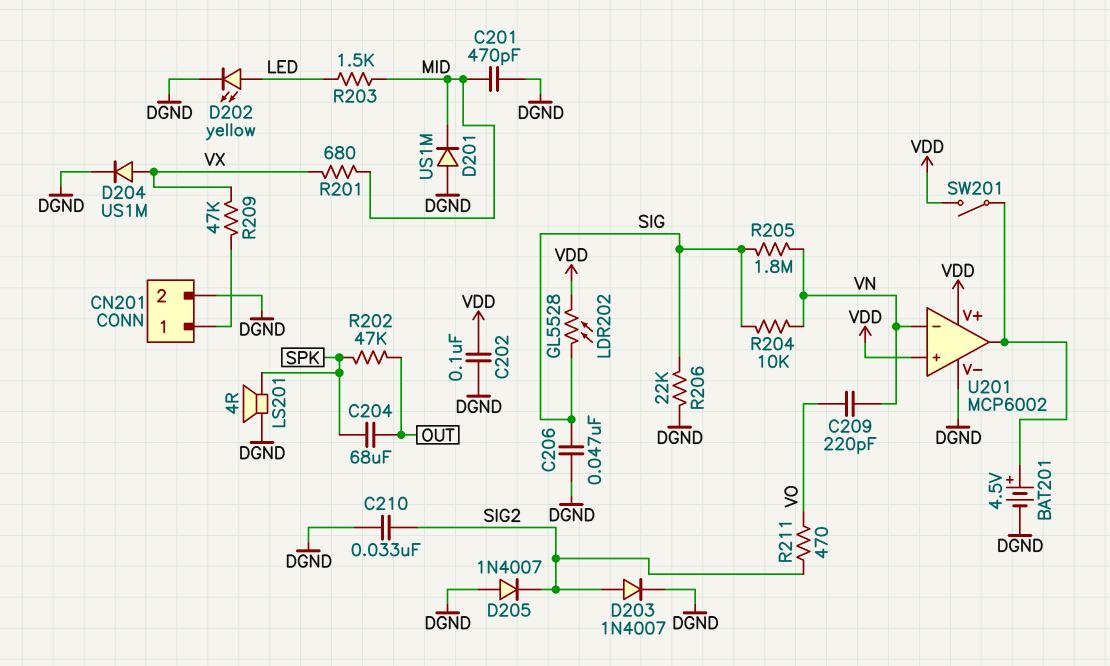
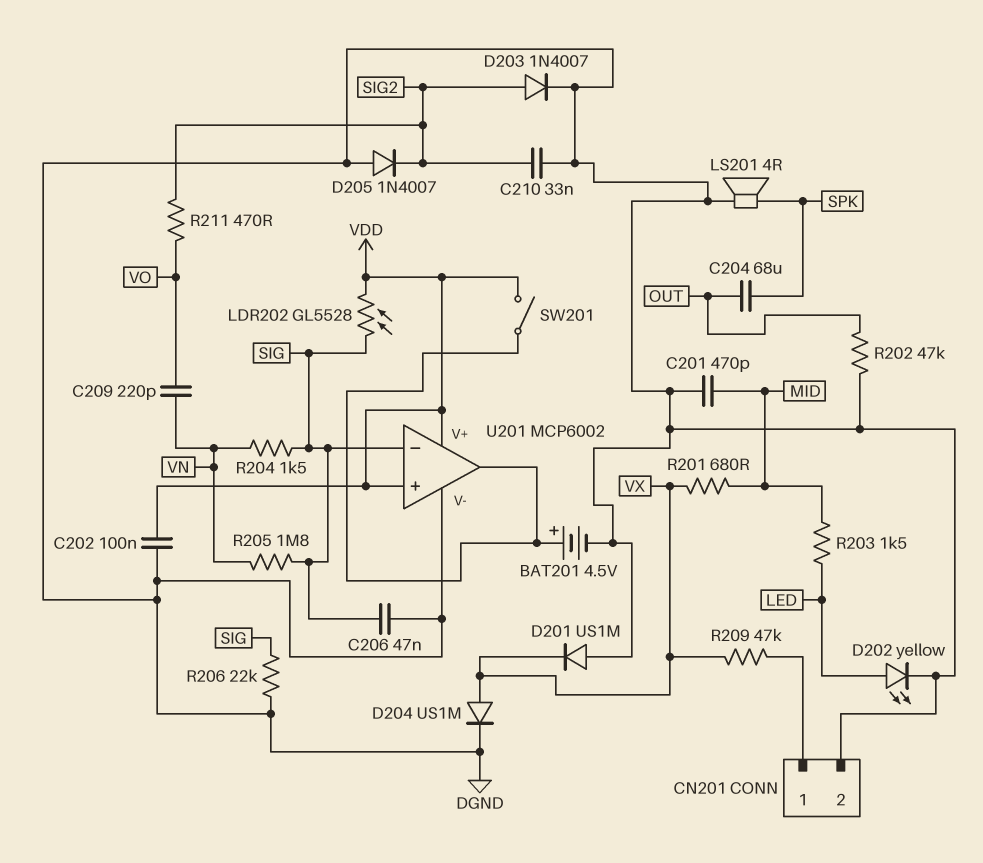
D201: diode US1M (A DGND, K MID) -> diode US1M (A DGND, K VX)
R202: 47k (OUT, SPK) -> 47k (DGND, OUT)
R204: 10k (SIG, VN) -> 1.5k (SIG, VN)
U201 pin in-: VN -> SIG

